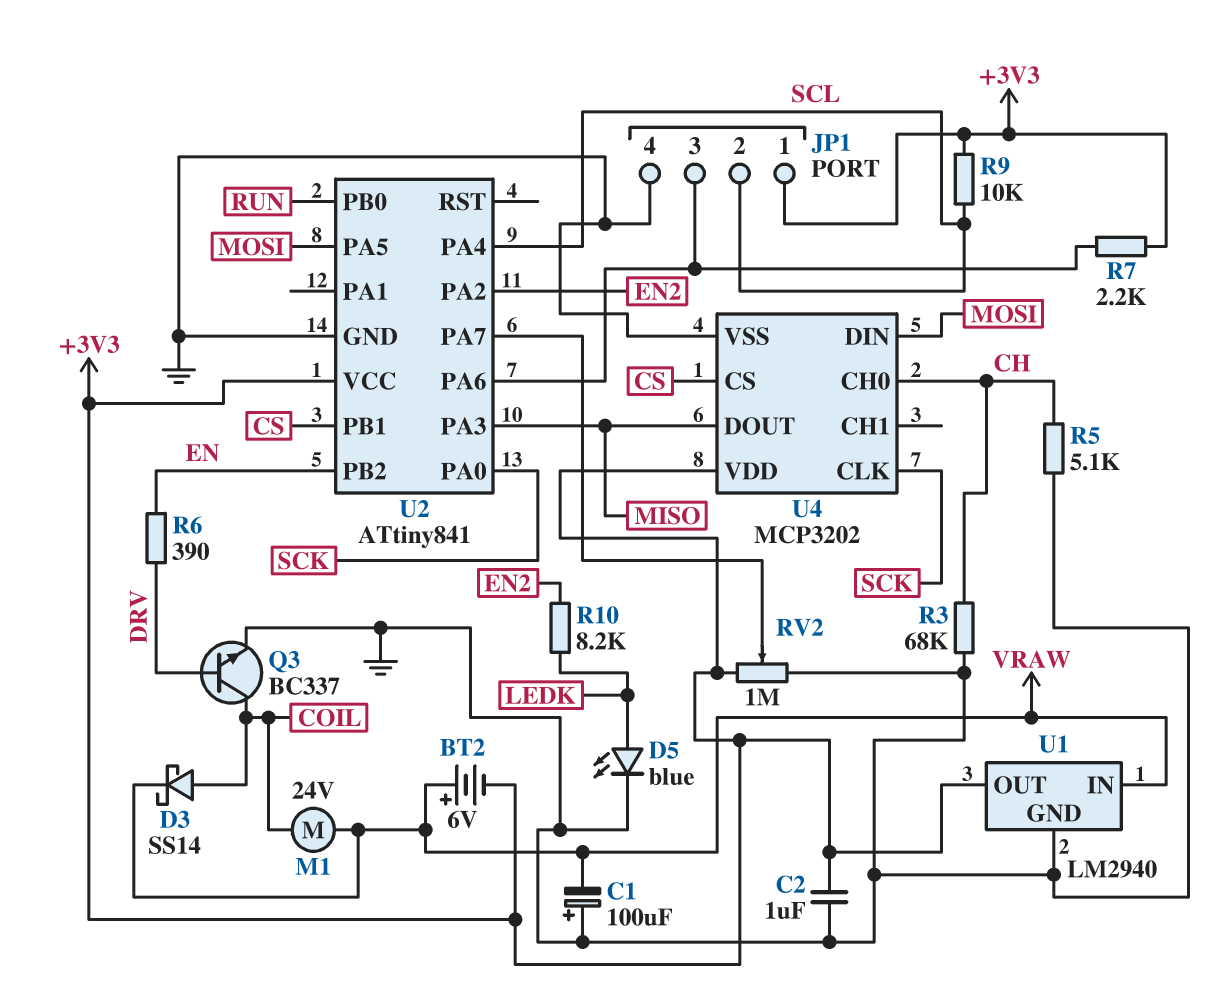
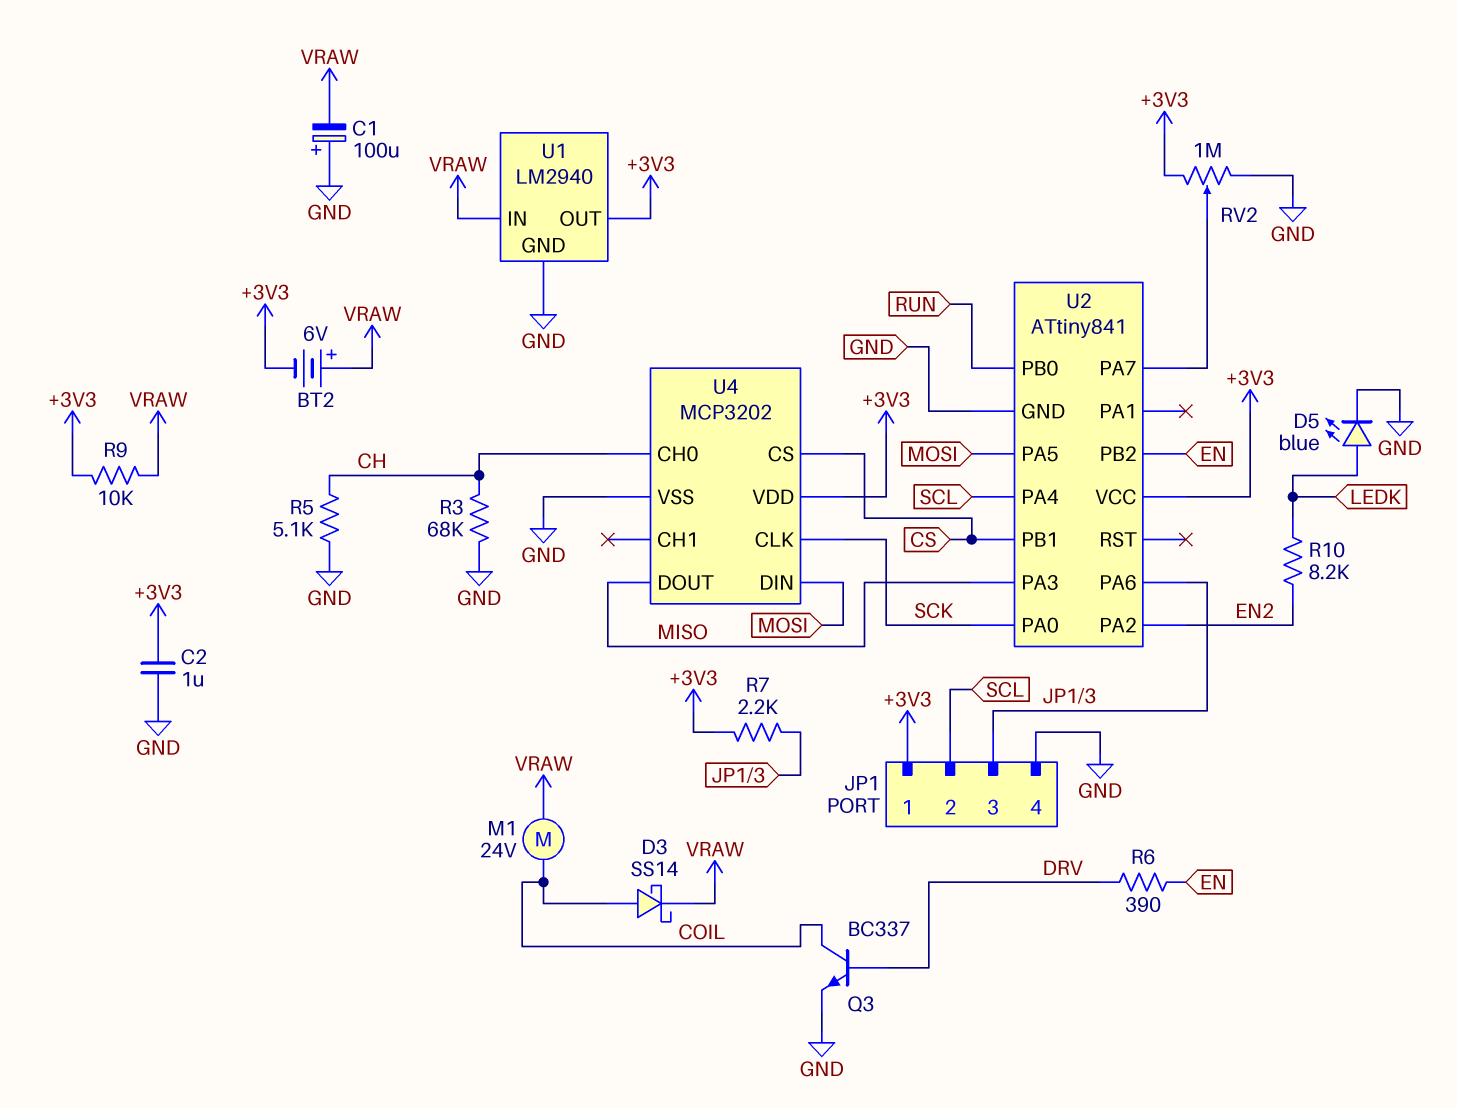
R9: 10k (+3V3, SCL) -> 10k (+3V3, VRAW)

